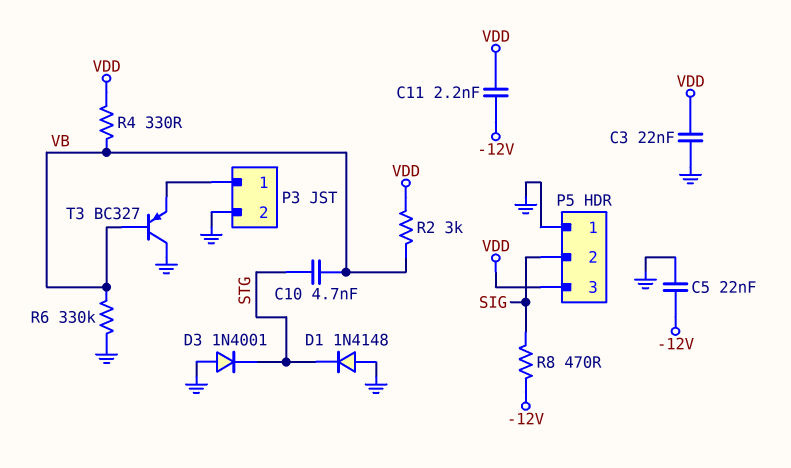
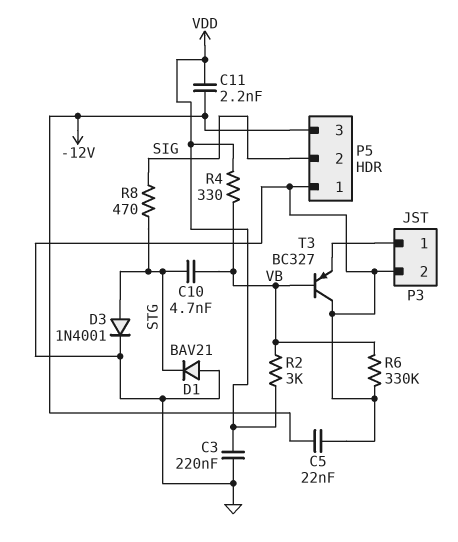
C3: 22nF (GND, VDD) -> 220nF (GND, VDD)
D1: diode 1N4148 (A GND, K STG) -> diode BAV21 (A GND, K STG)
D3: diode 1N4001 (A GND, K STG) -> diode 1N4001 (A STG, K GND)
P5 pin 3: VDD -> -12V
R8: 470 (-12V, SIG) -> 470 (SIG, STG)

